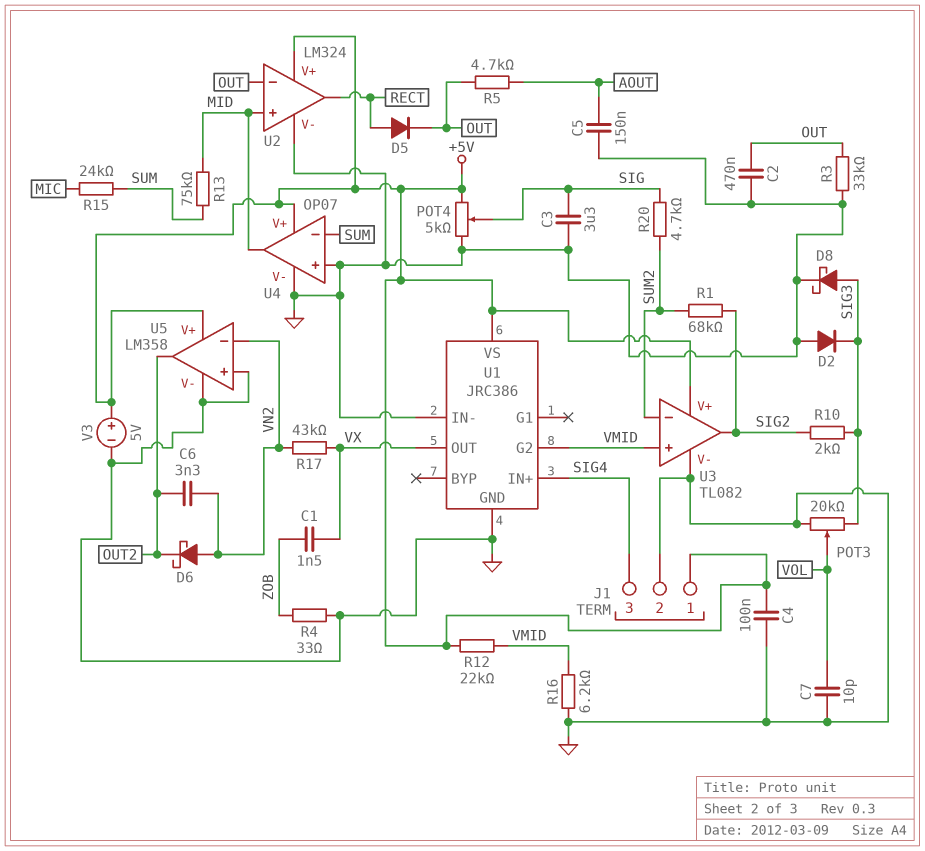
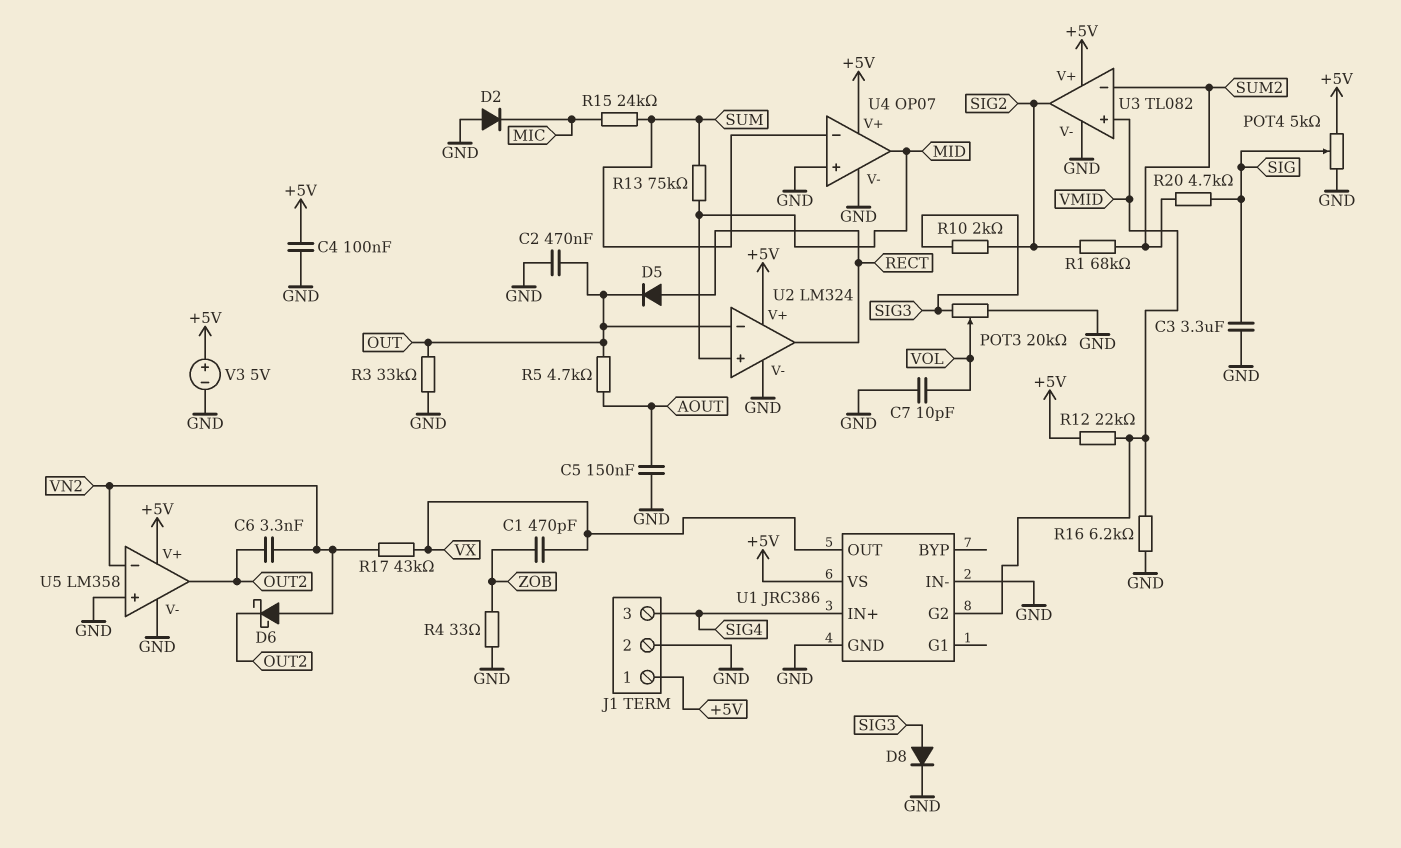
C1: 1.5nF (VX, ZOB) -> 470pF (VX, ZOB)
D2: diode (A GND, K SIG3) -> diode (A GND, K MIC)
D8: schottky (A SIG3, K GND) -> diode (A SIG3, K GND)

